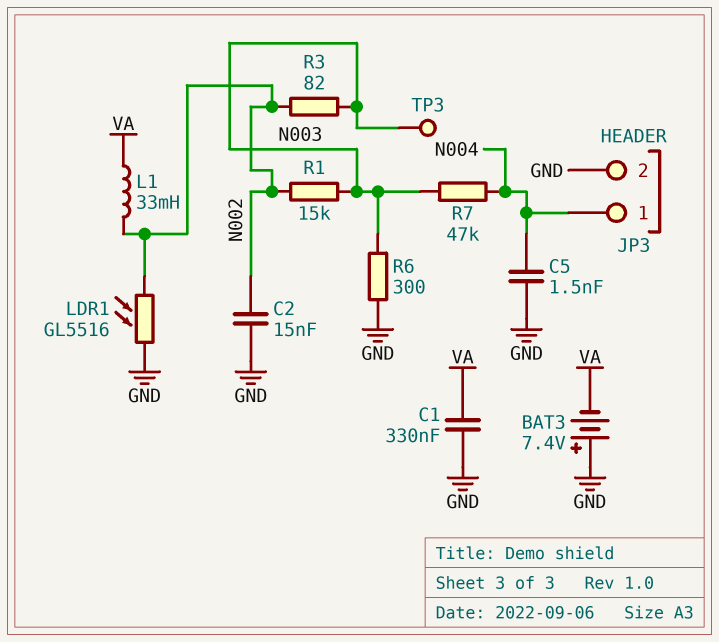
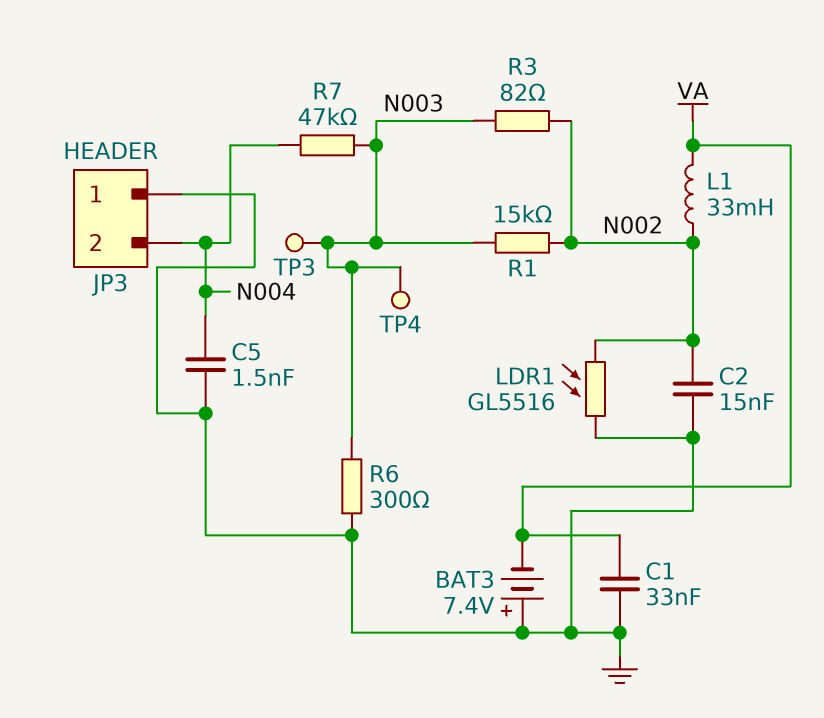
C1: 330nF (GND, VA) -> 33nF (GND, VA)
JP3 pin 1: N004 -> GND
JP3 pin 2: GND -> N004
TP4: none -> test point (N003)

